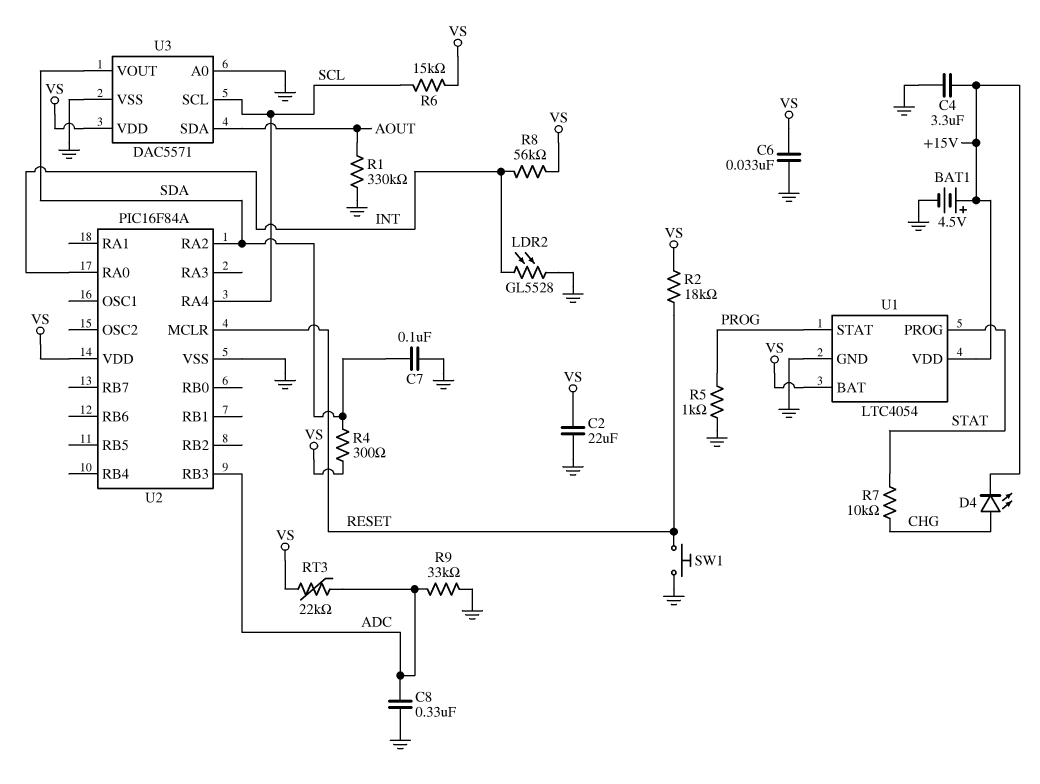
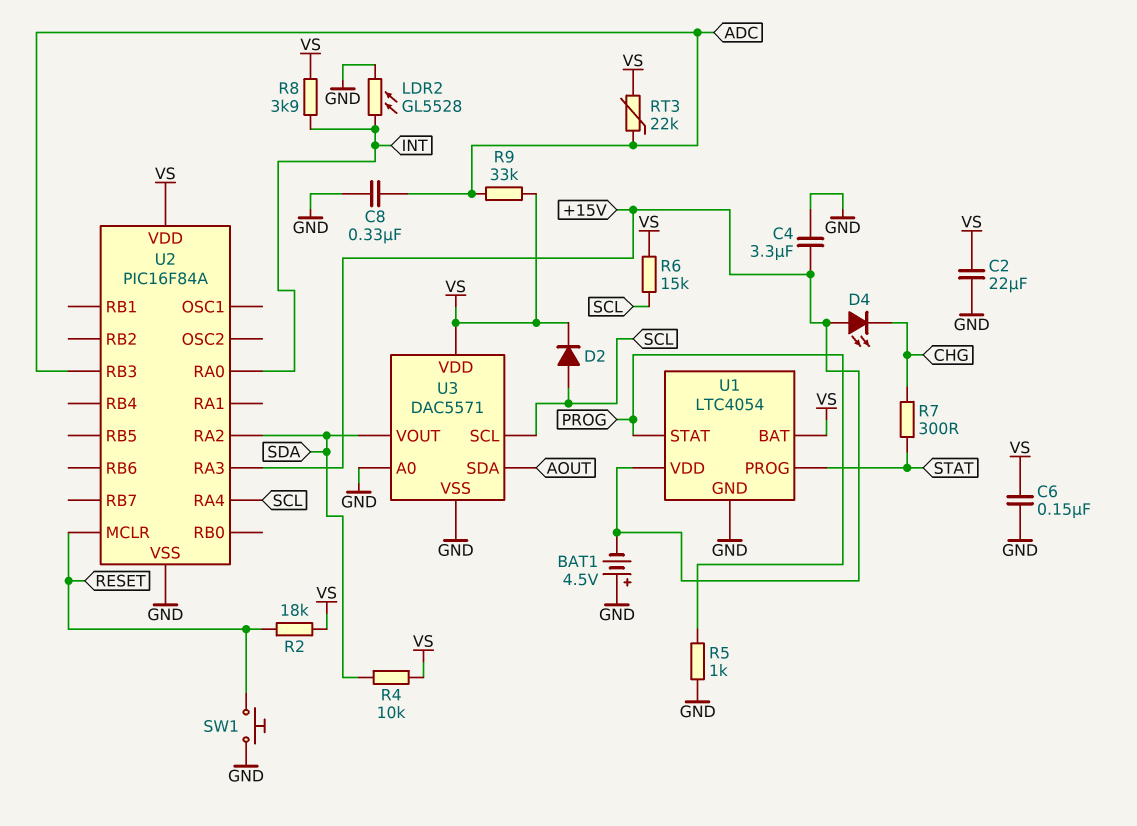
BAT1: 4.5V (plus +15V, minus GND) -> 4.5V (plus GND, minus +15V)
C6: 33nF (GND, VS) -> 150nF (GND, VS)
C7: 100nF (GND, SDA) -> none
D2: none -> diode (A SCL, K VS)
D4: LED (A CHG, K +15V) -> LED (A +15V, K CHG)
R1: 330k (AOUT, GND) -> none
R4: 300 (SDA, VS) -> 10k (SDA, VS)
R7: 10k (CHG, STAT) -> 300 (CHG, STAT)
R8: 56k (INT, VS) -> 3.9k (INT, VS)
R9: 33k (ADC, GND) -> 33k (ADC, VS)
U2 pin RA3: none -> +15V

